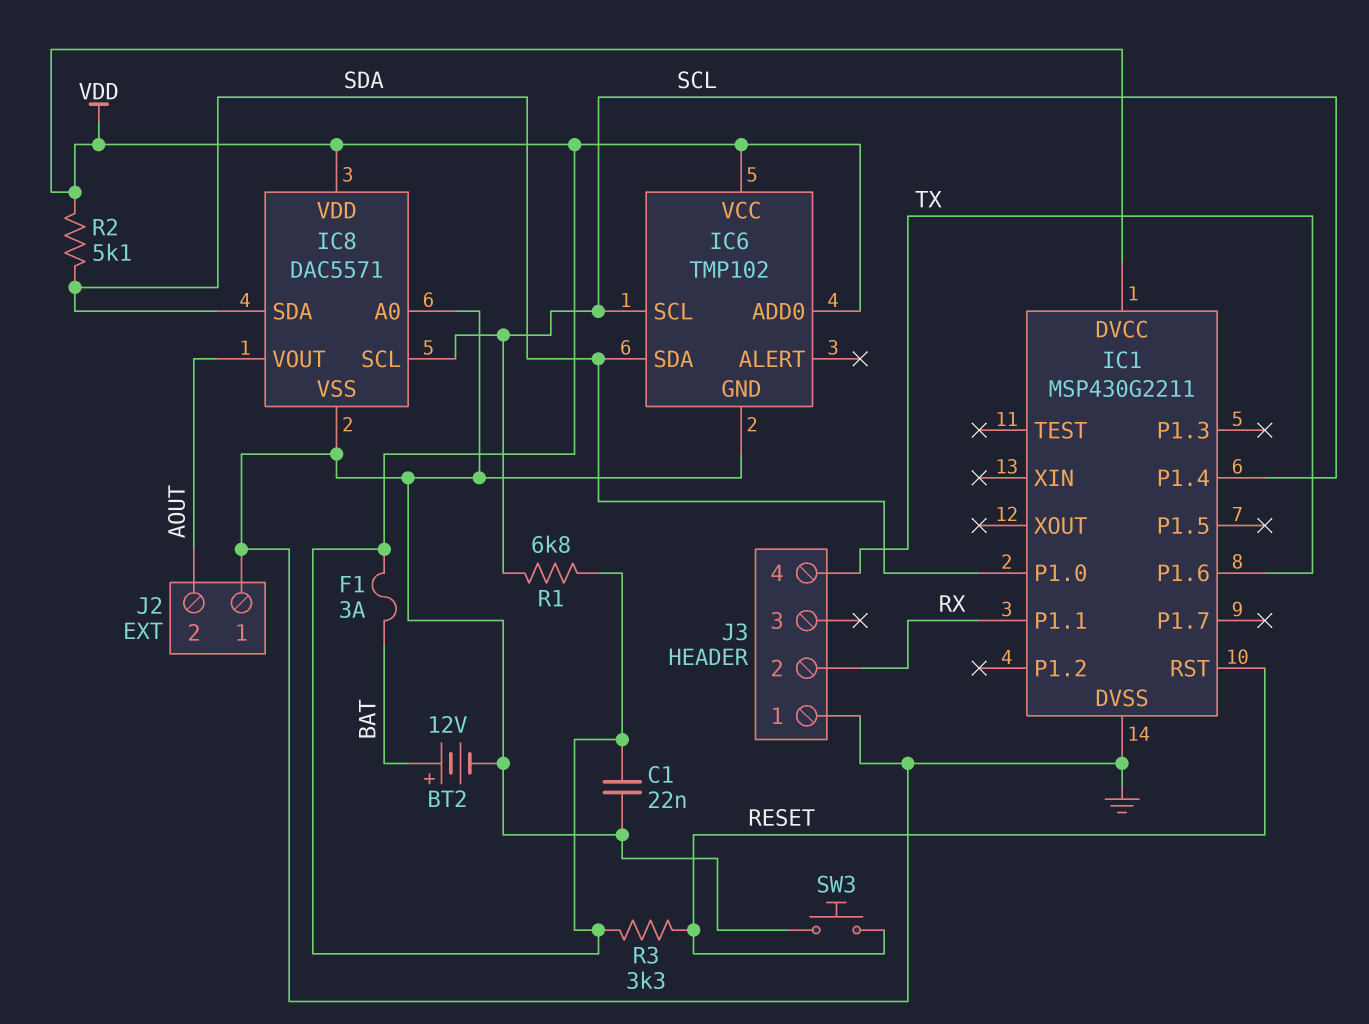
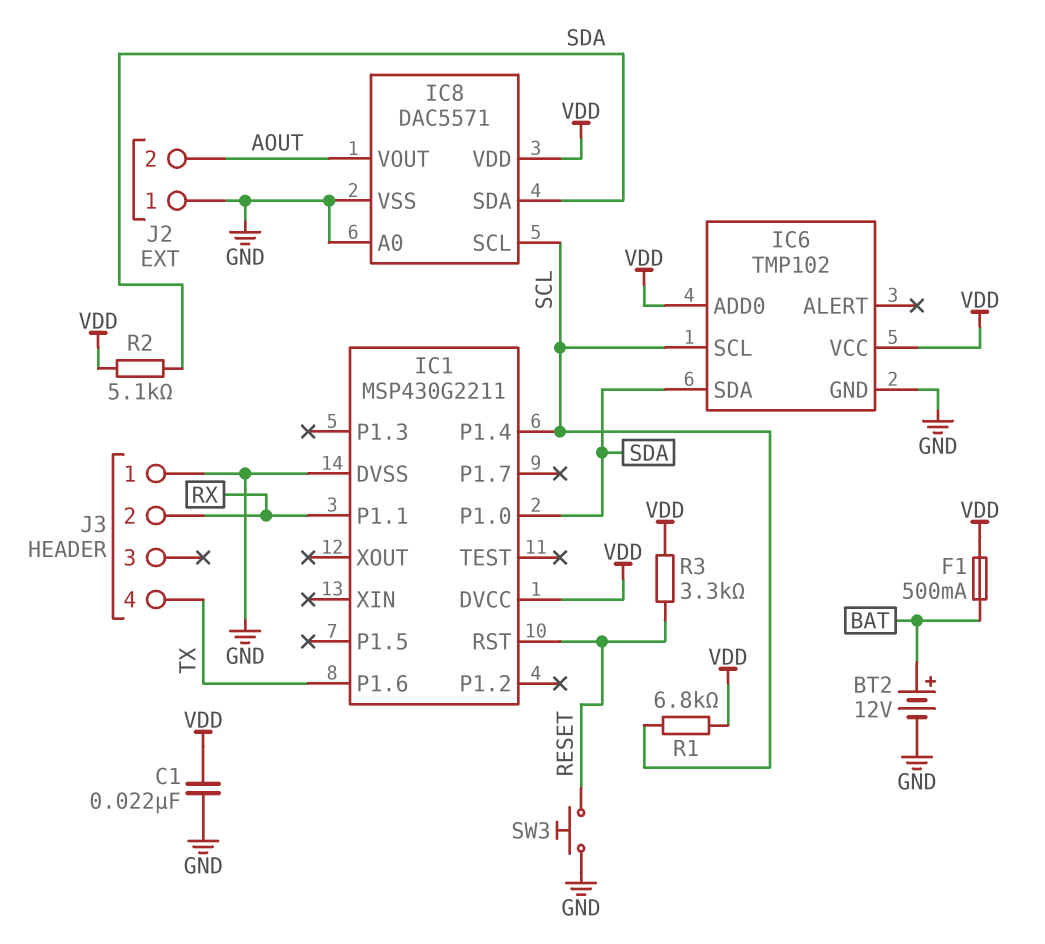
F1: 3A (BAT, VDD) -> 500mA (BAT, VDD)

